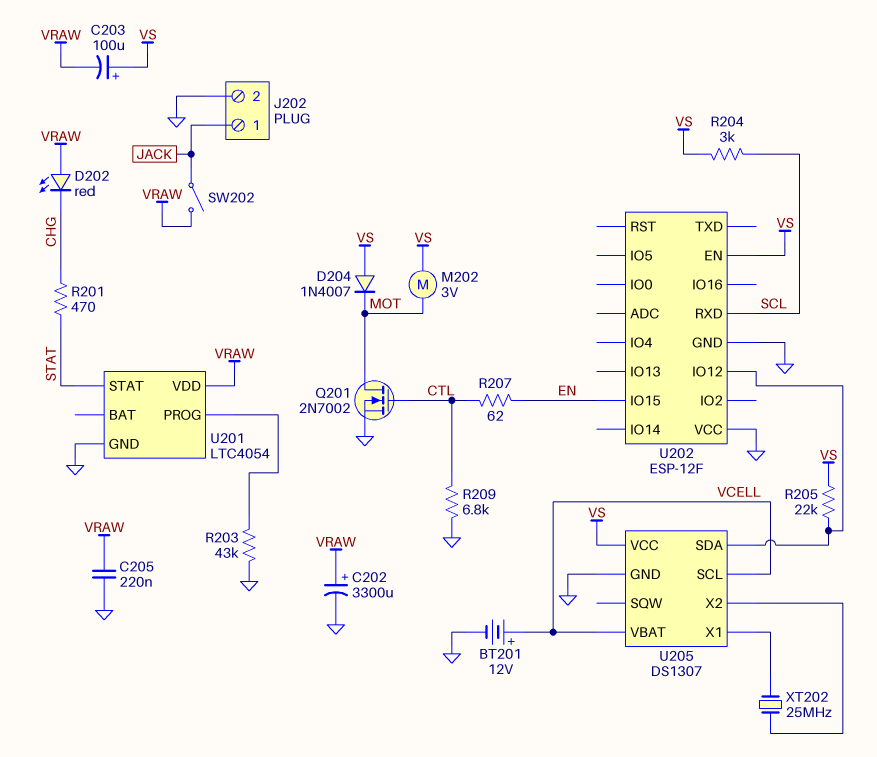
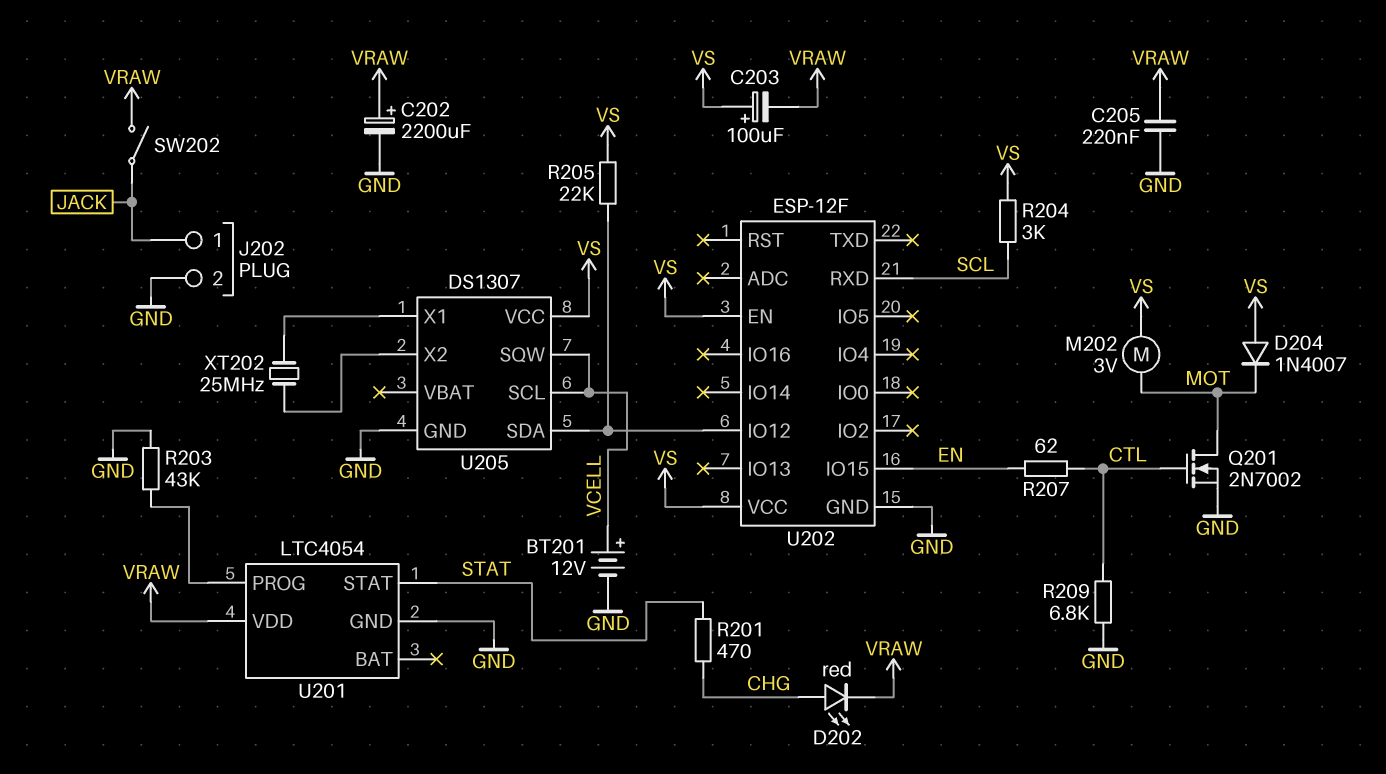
C202: 3300uF (plus VRAW, minus GND) -> 2200uF (plus VRAW, minus GND)
D202: LED red (A VRAW, K CHG) -> LED red (A CHG, K VRAW)
U202 pin VCC: GND -> VS
U205 pin SQW: none -> VCELL
U205 pin VBAT: VCELL -> none

